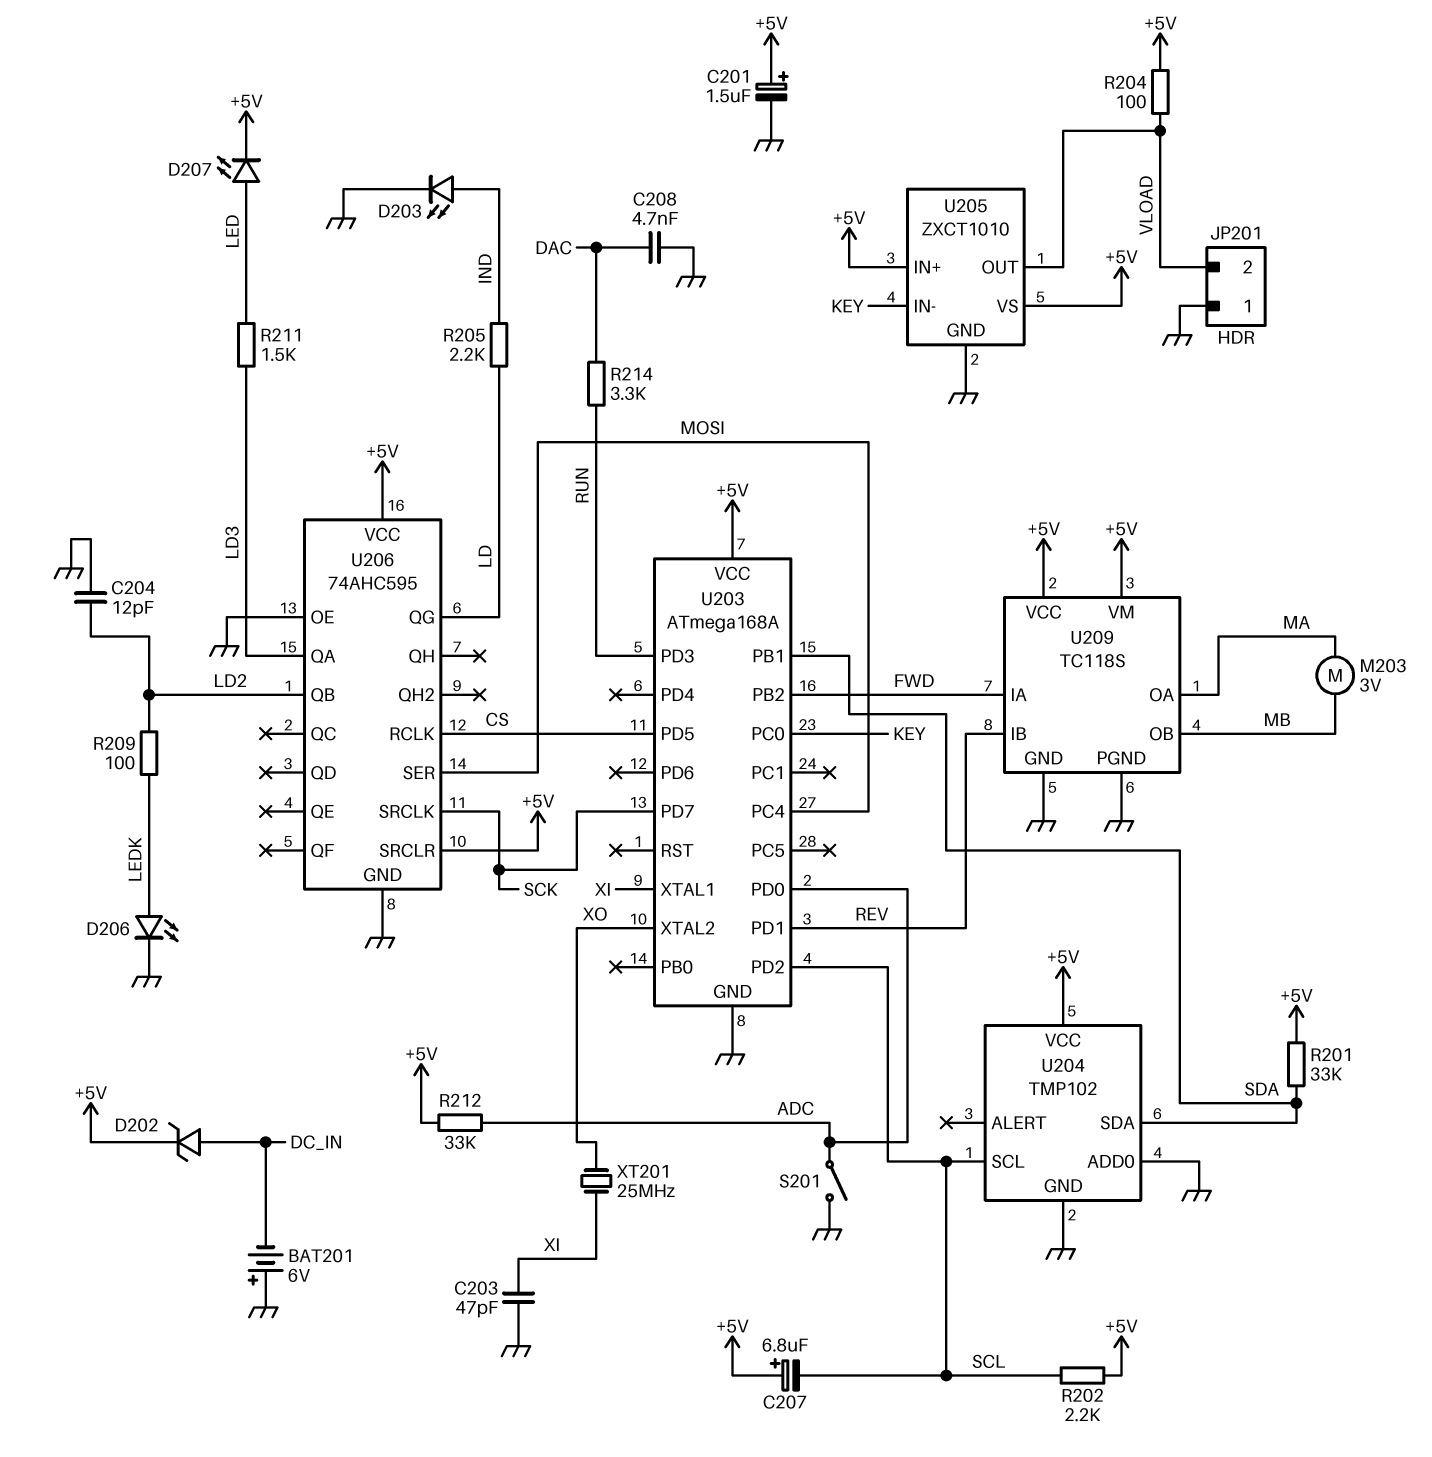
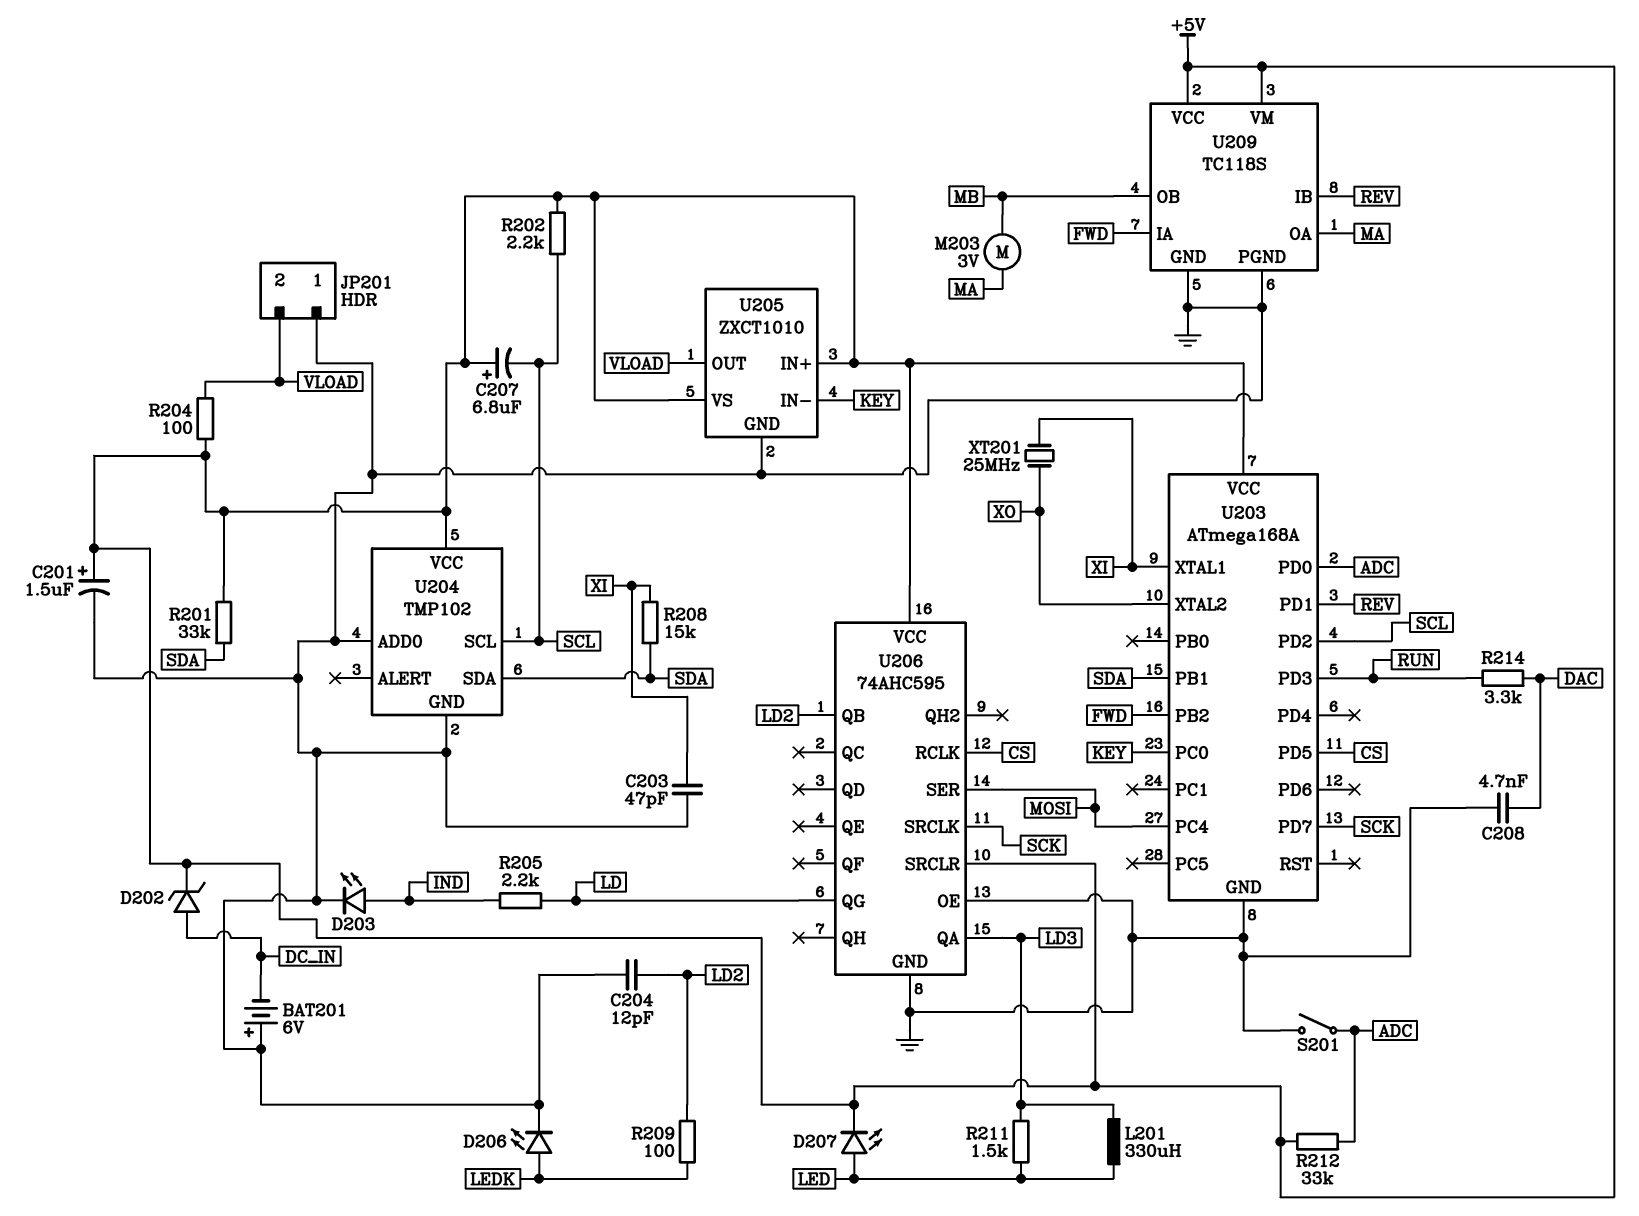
L201: none -> 330uH (LD3, LED)
R208: none -> 15k (SDA, XI)

